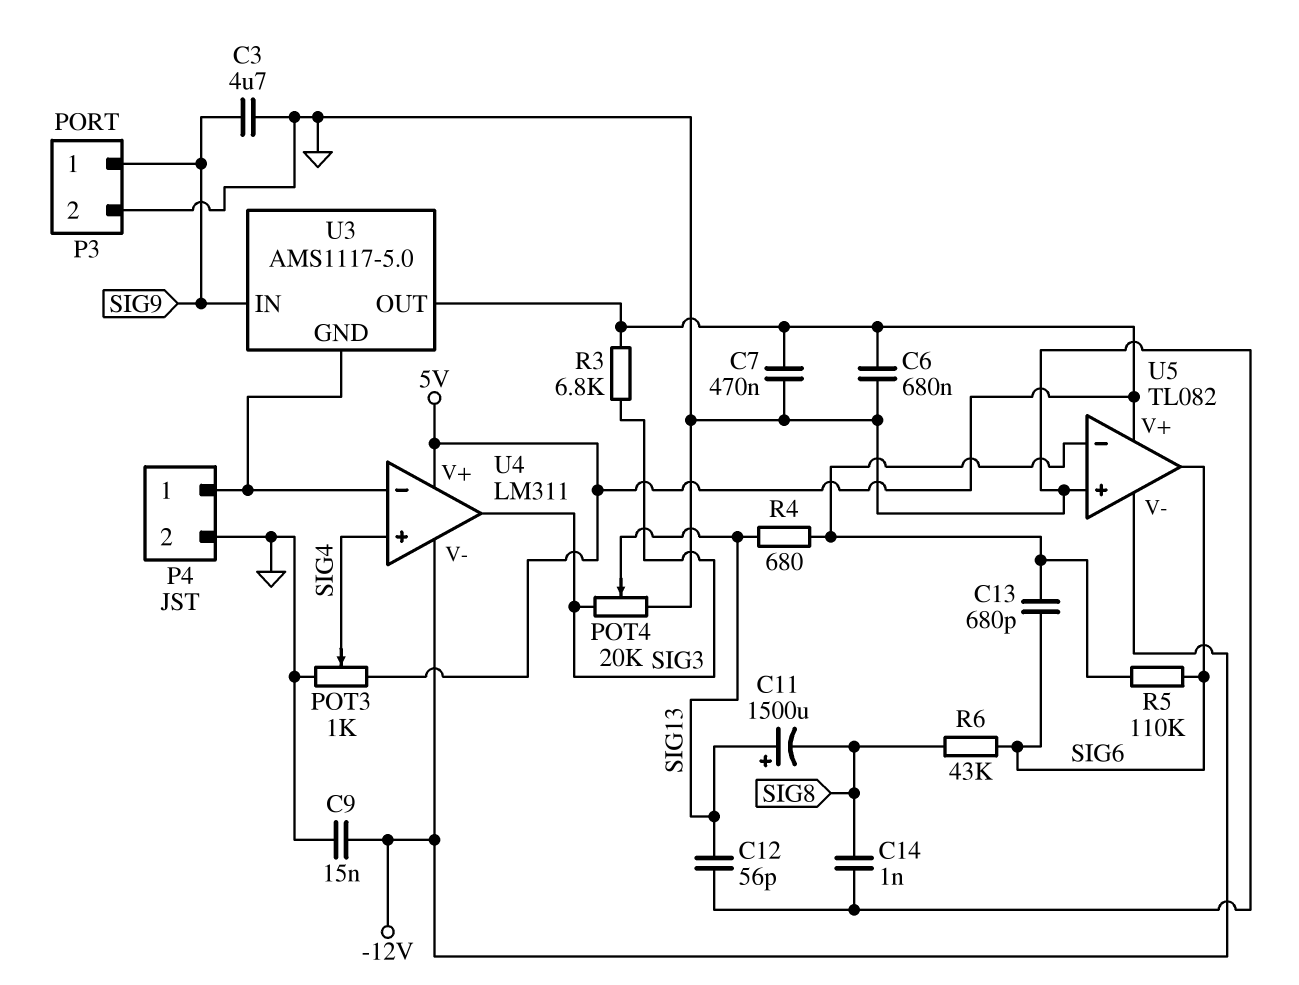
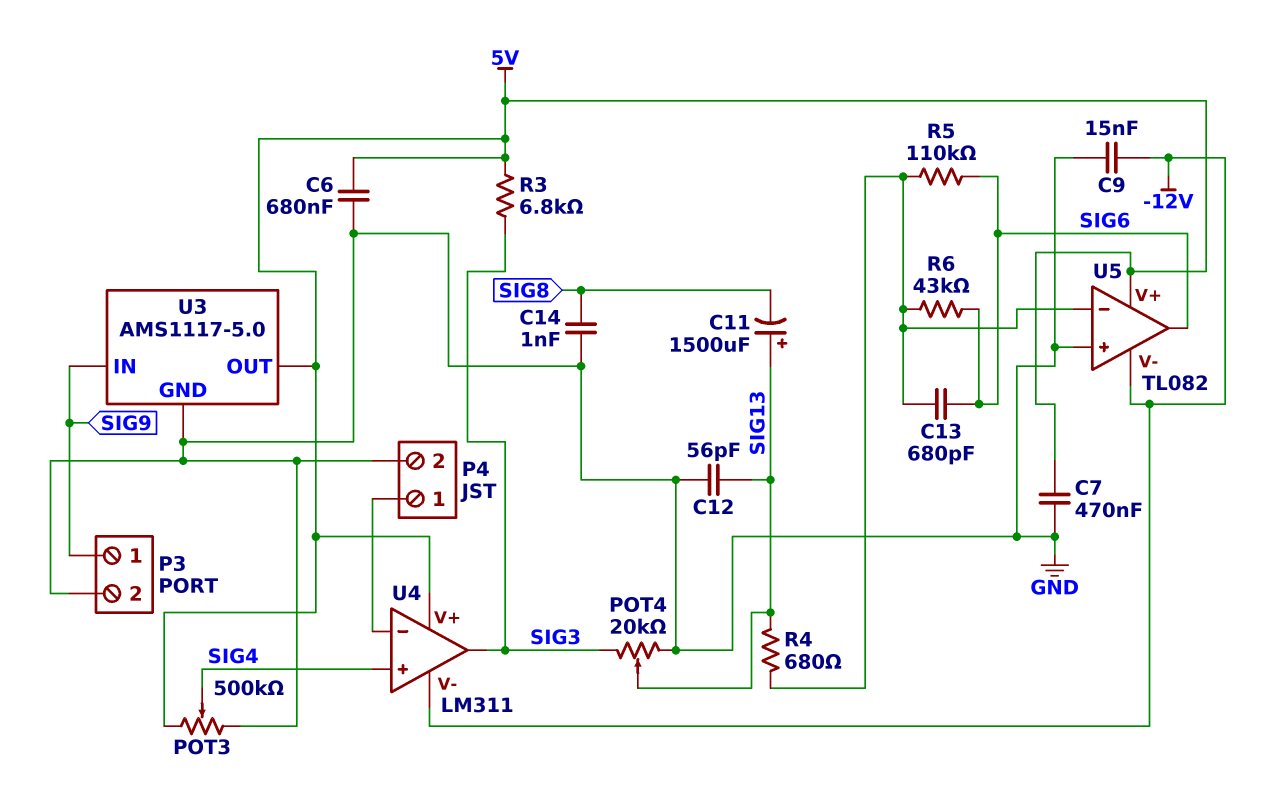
C3: 4.7uF (GND, SIG9) -> none
POT3: 1k (5V, GND, wiper SIG4) -> 500k (5V, GND, wiper SIG4)
R6: 43k (SIG6, SIG8) -> 43k (SIG6, U5/in-)
U3 pin GND: P4/1 -> GND

